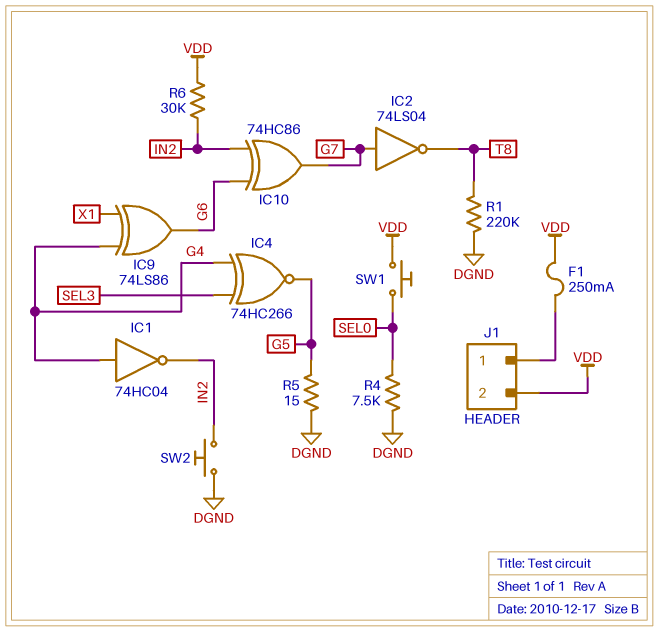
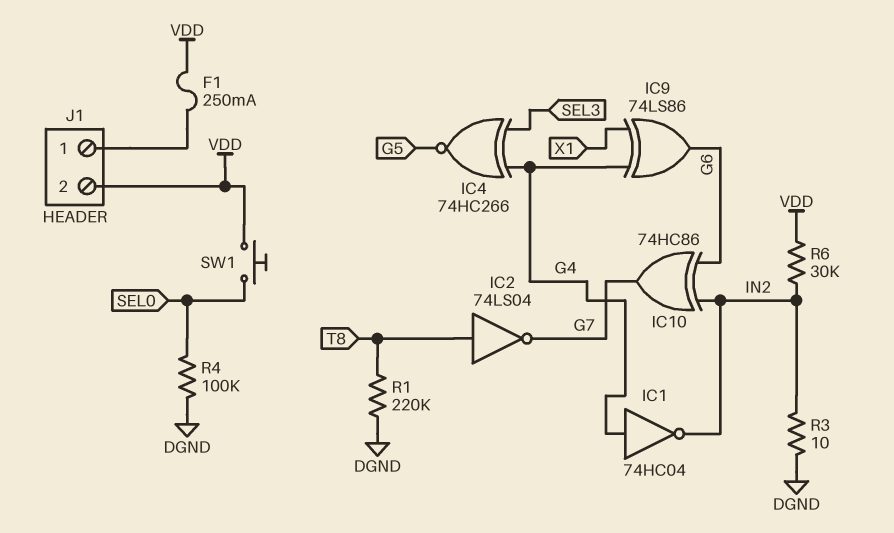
IC2: NOT 74LS04 (in G7, out T8) -> NOT 74LS04 (in T8, out G7)
R3: none -> 10 (DGND, IN2)
R4: 7.5k (DGND, SEL0) -> 100k (DGND, SEL0)
R5: 15 (DGND, G5) -> none
SW2: button (DGND, IN2) -> none

